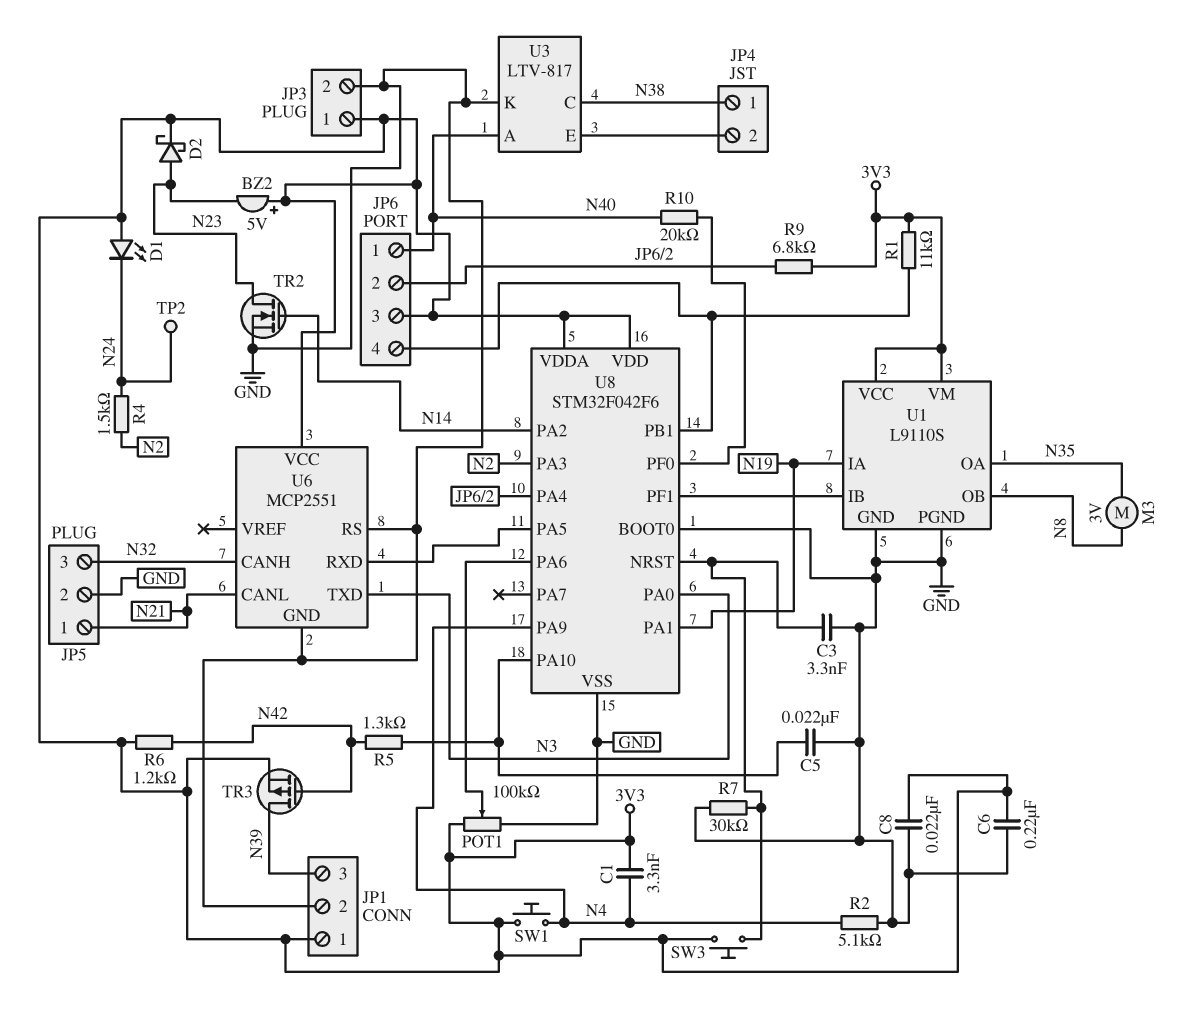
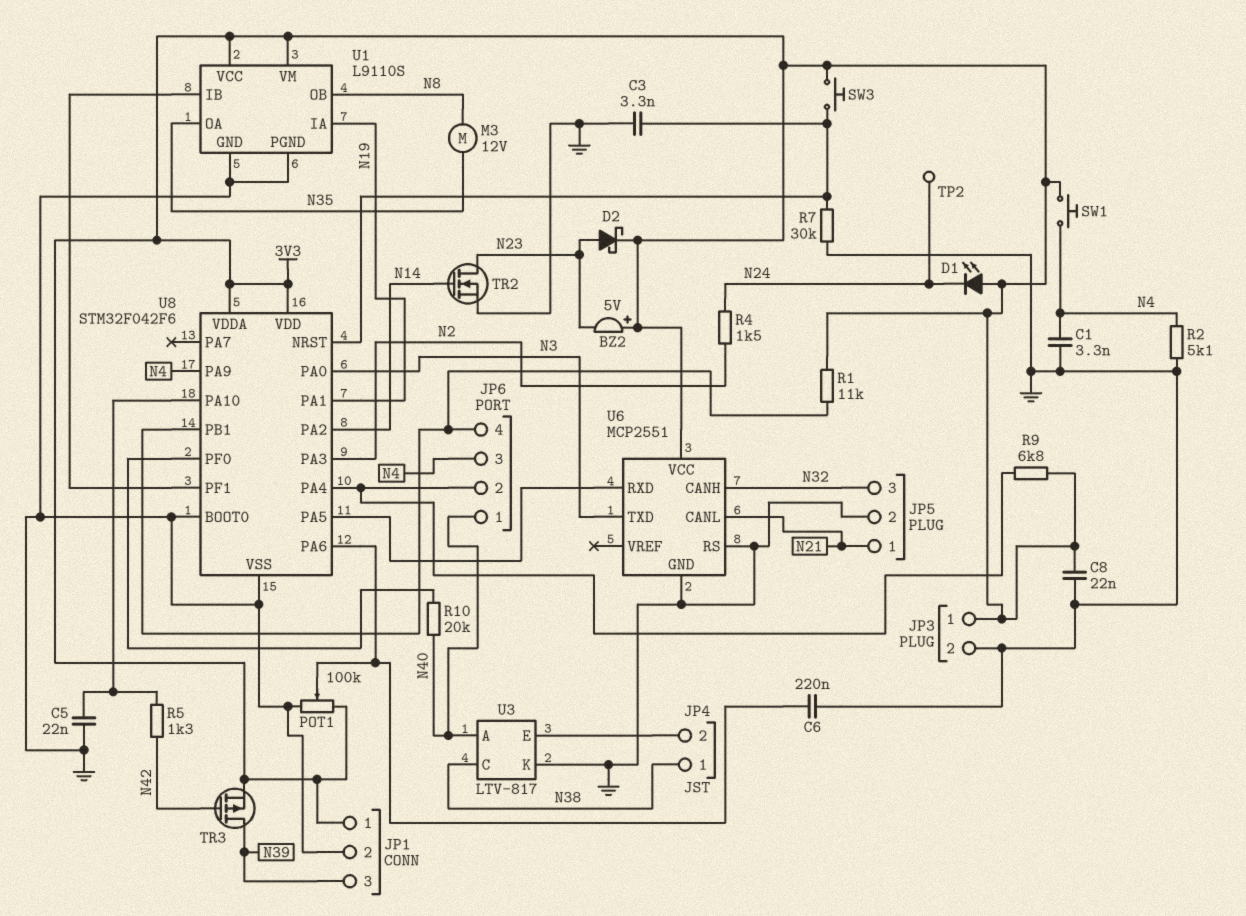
C1: 3.3nF (3V3, N4) -> 3.3nF (GND, N4)
C6: 220nF (3V3, GND) -> 220nF (GND, U8/PA6)
JP6 pin 3: 3V3 -> N4
M3: motor 3V (N8, N35) -> motor 12V (N8, N35)
R6: 1.2k (3V3, N42) -> none

